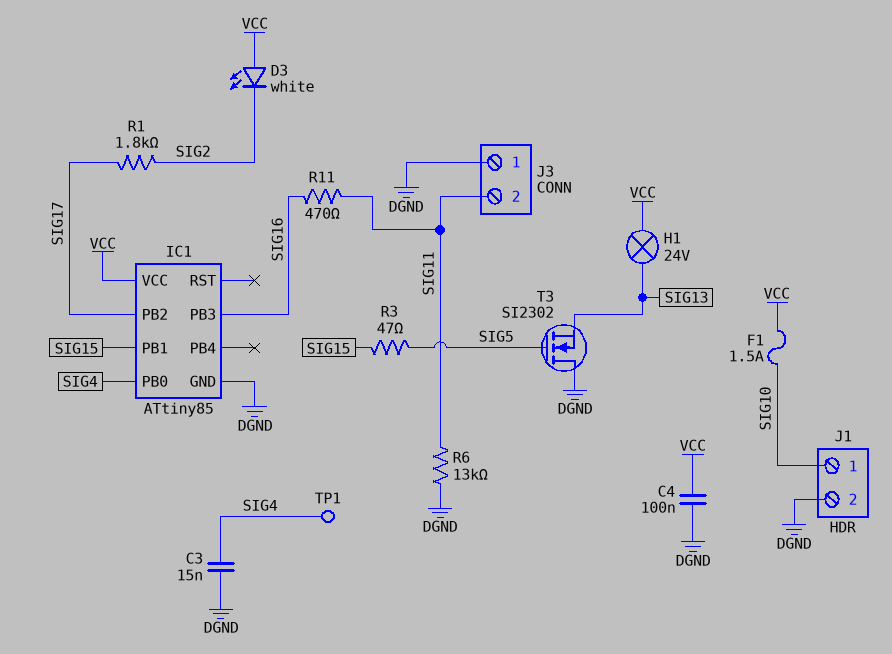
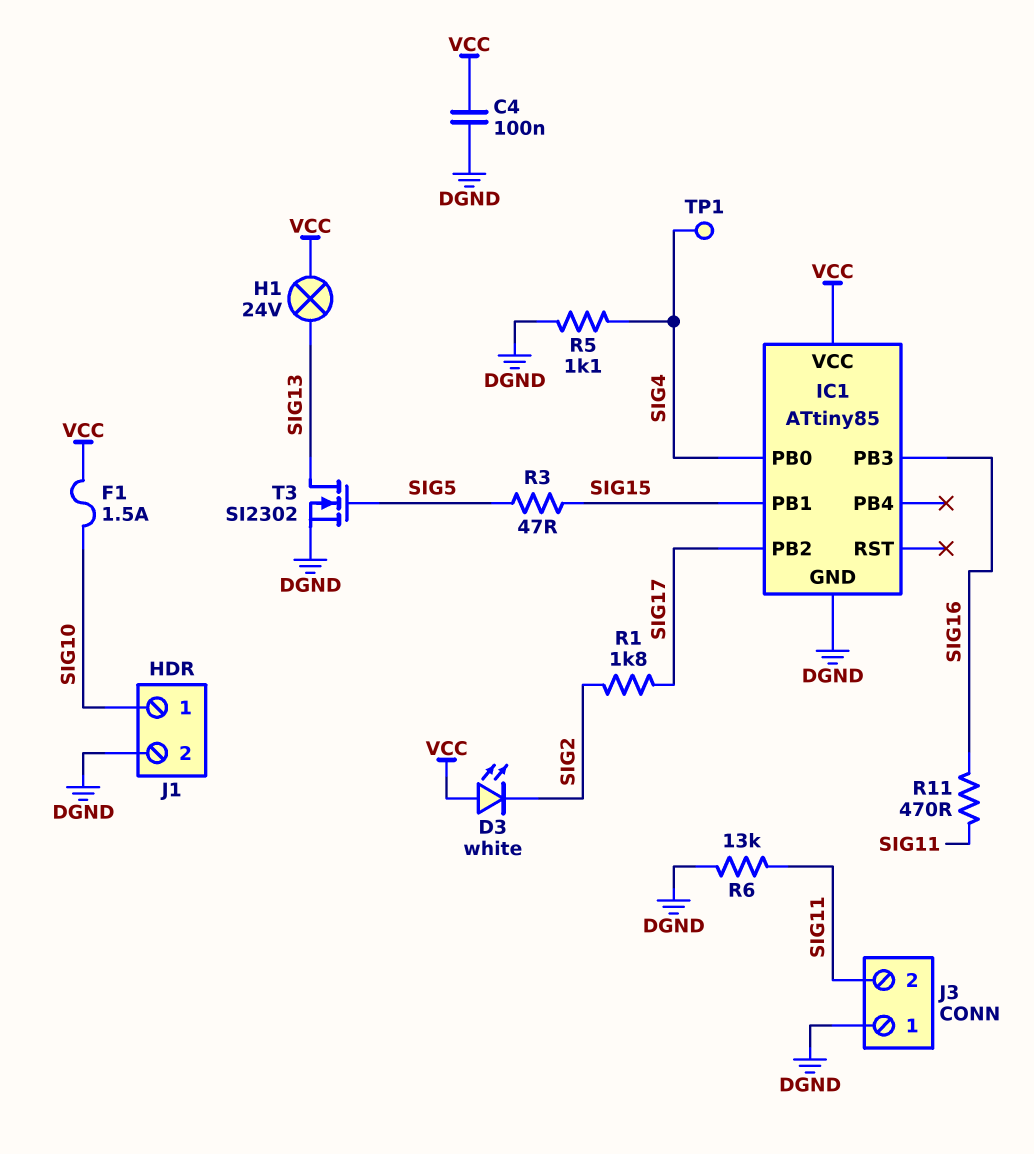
C3: 15nF (DGND, SIG4) -> none
R5: none -> 1.1k (DGND, SIG4)
T3: NMOS SI2302 (G SIG5, D DGND, S SIG13) -> NMOS SI2302 (G SIG5, D SIG13, S DGND)

